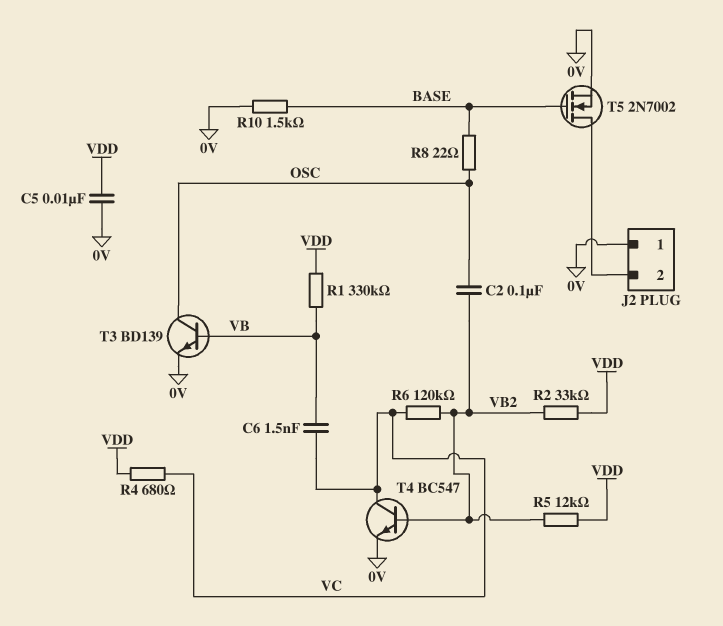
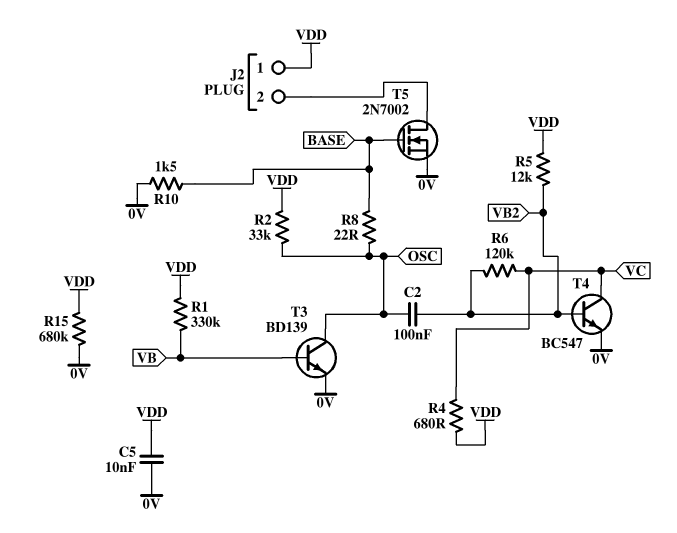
C6: 1.5nF (VB, VC) -> none
J2 pin 1: 0V -> VDD
R2: 33k (VB2, VDD) -> 33k (OSC, VDD)
R15: none -> 680k (0V, VDD)

